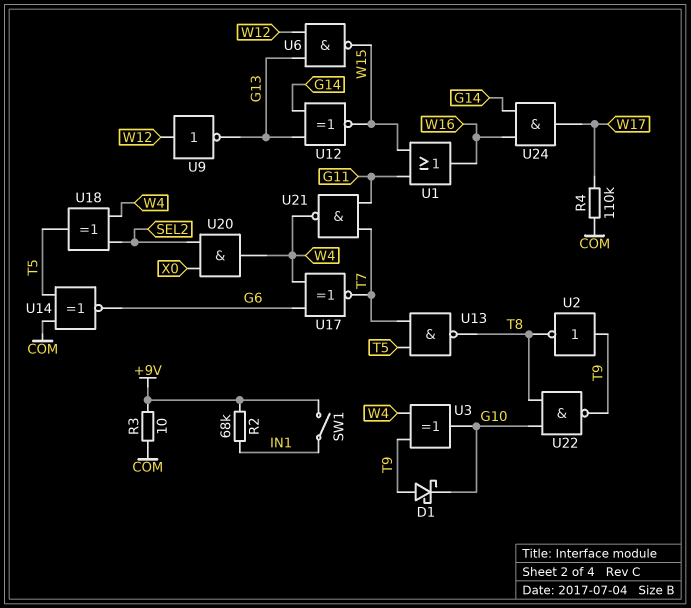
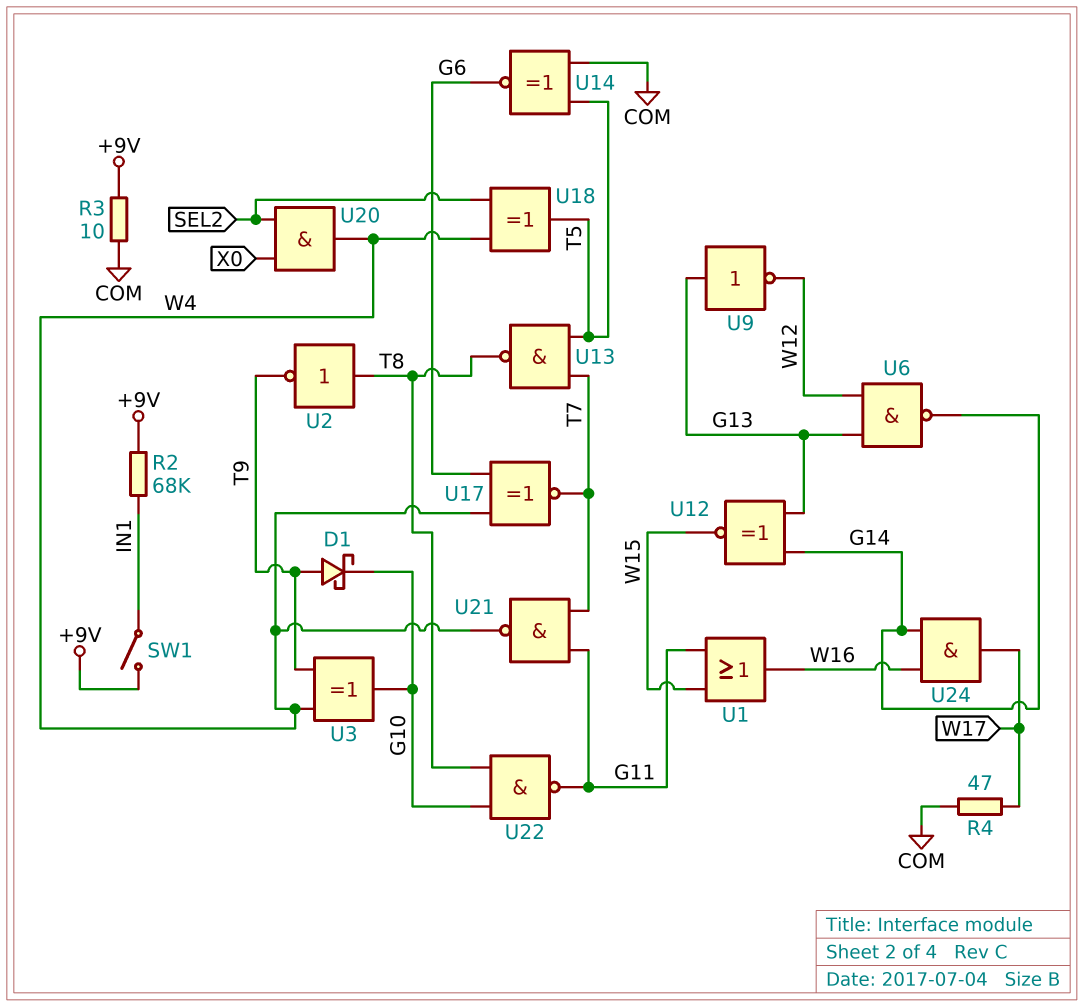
R4: 110k (COM, W17) -> 47 (COM, W17)
U2: NOT (in T9, out T8) -> NOT (in T8, out T9)
U6: NAND (in G13, in W12, out W15) -> NAND (in G13, in W12, out G14)
U9: NOT (in W12, out G13) -> NOT (in G13, out W12)
U22: NAND (in G10, in T8, out T9) -> NAND (in G10, in T8, out G11)

